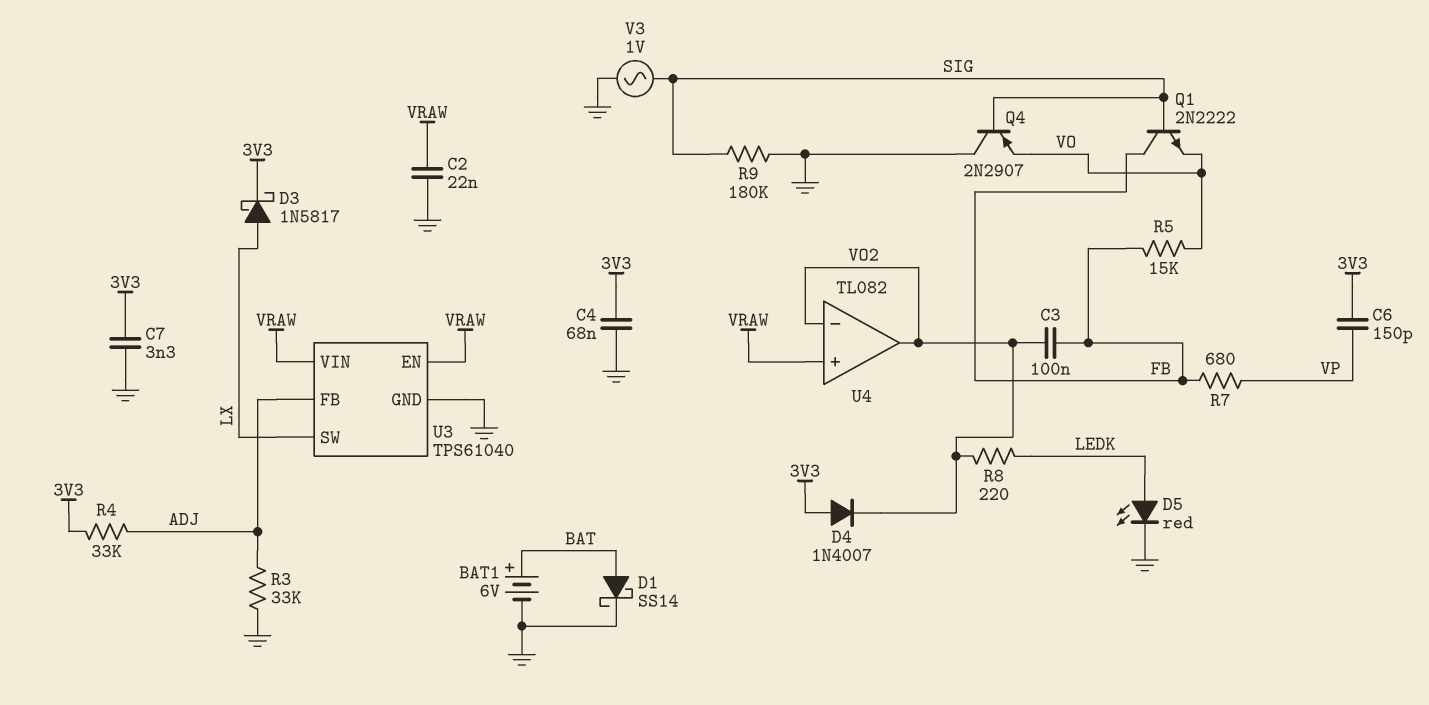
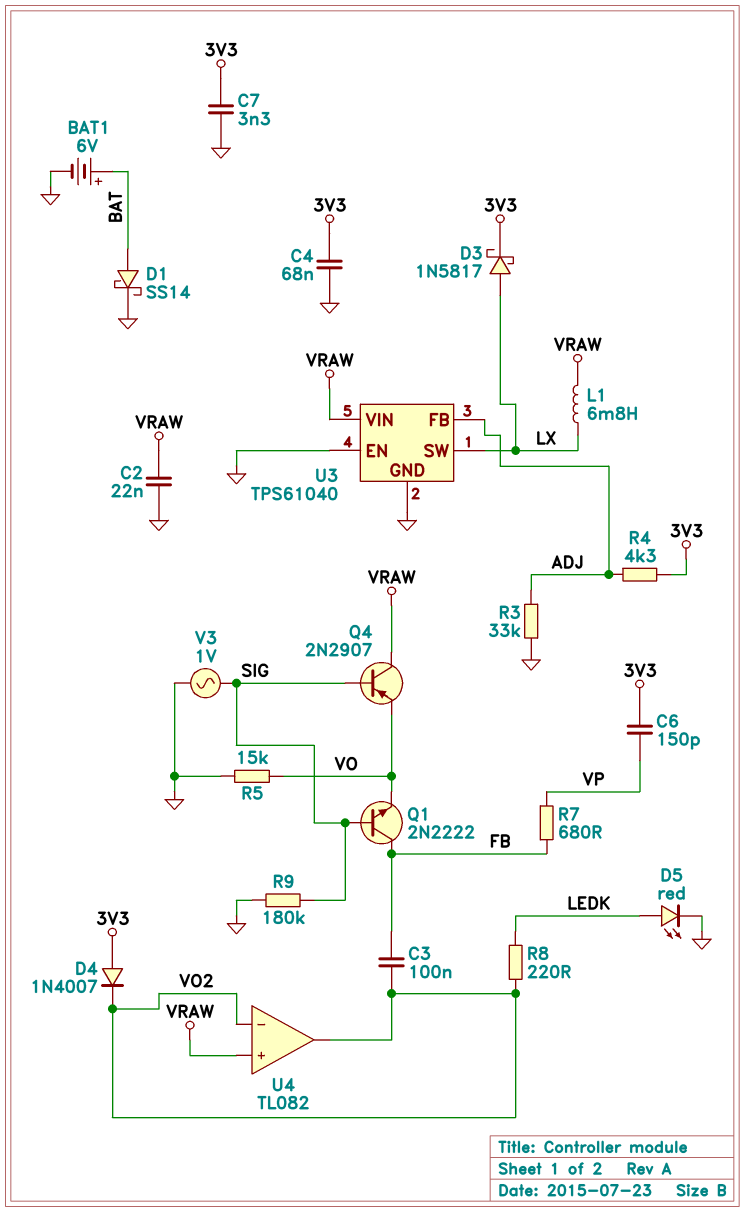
L1: none -> 6.8mH (LX, VRAW)
Q4: PNP 2N2907 (B SIG, C GND, E VO) -> PNP 2N2907 (B SIG, C VRAW, E VO)
R4: 33k (3V3, ADJ) -> 4.3k (3V3, ADJ)
R5: 15k (FB, VO) -> 15k (GND, VO)
U3 pin EN: VRAW -> GND

